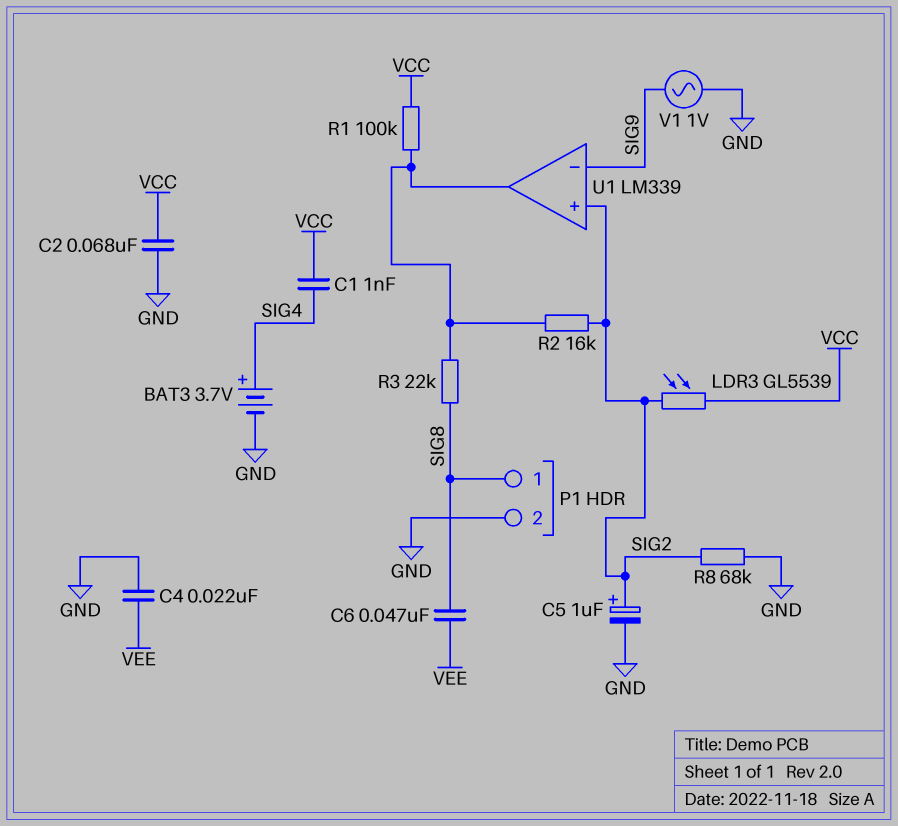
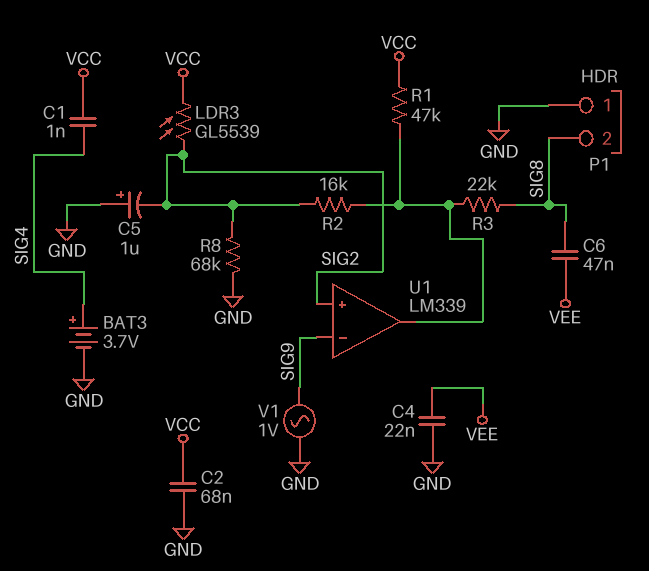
C5: 1uF (plus SIG2, minus GND) -> 1uF (plus GND, minus SIG2)
P1 pin 1: SIG8 -> GND
P1 pin 2: GND -> SIG8
R1: 100k (U1/out, VCC) -> 47k (U1/out, VCC)

